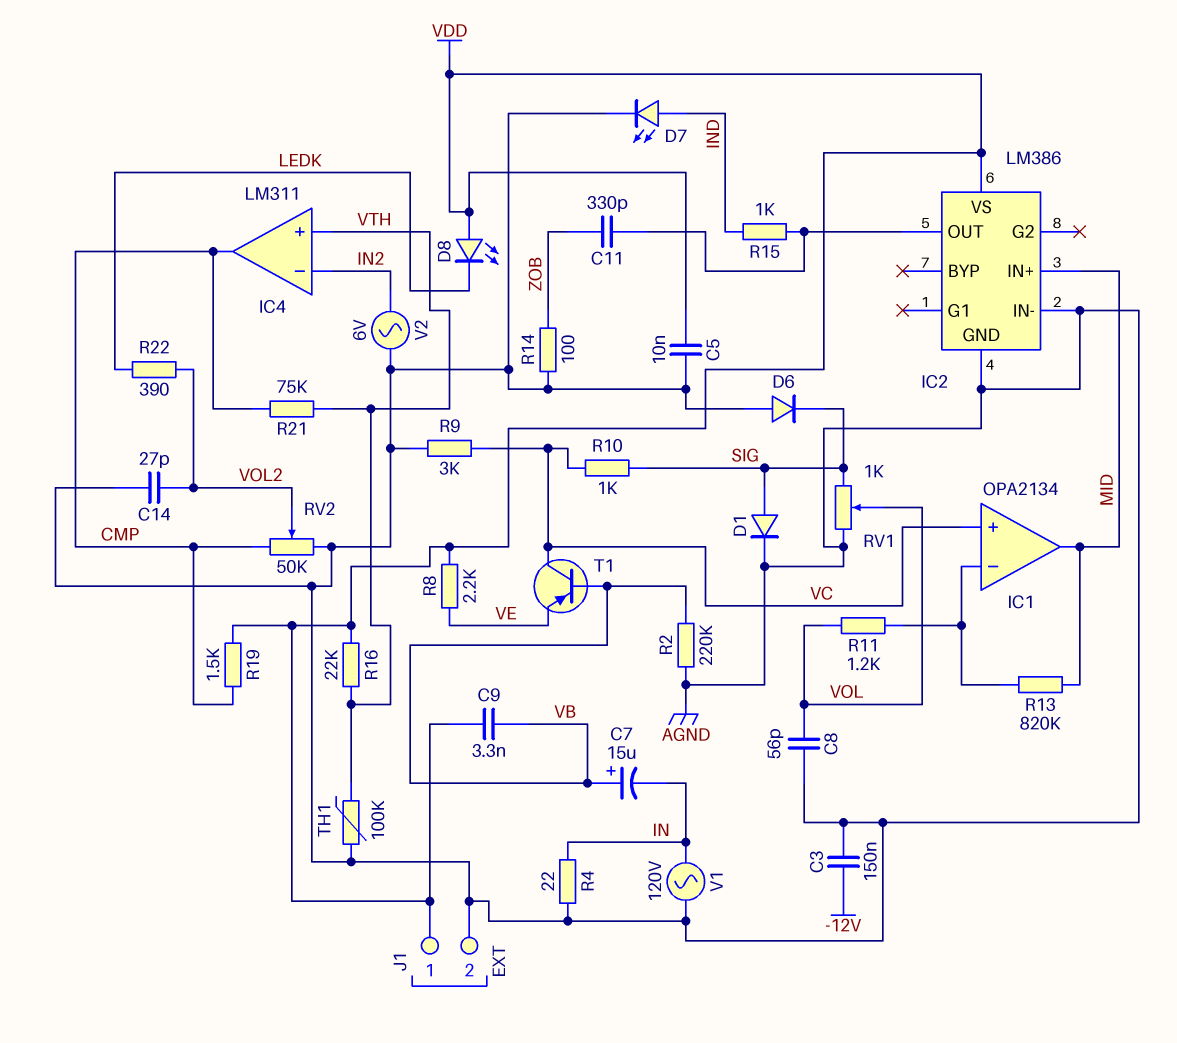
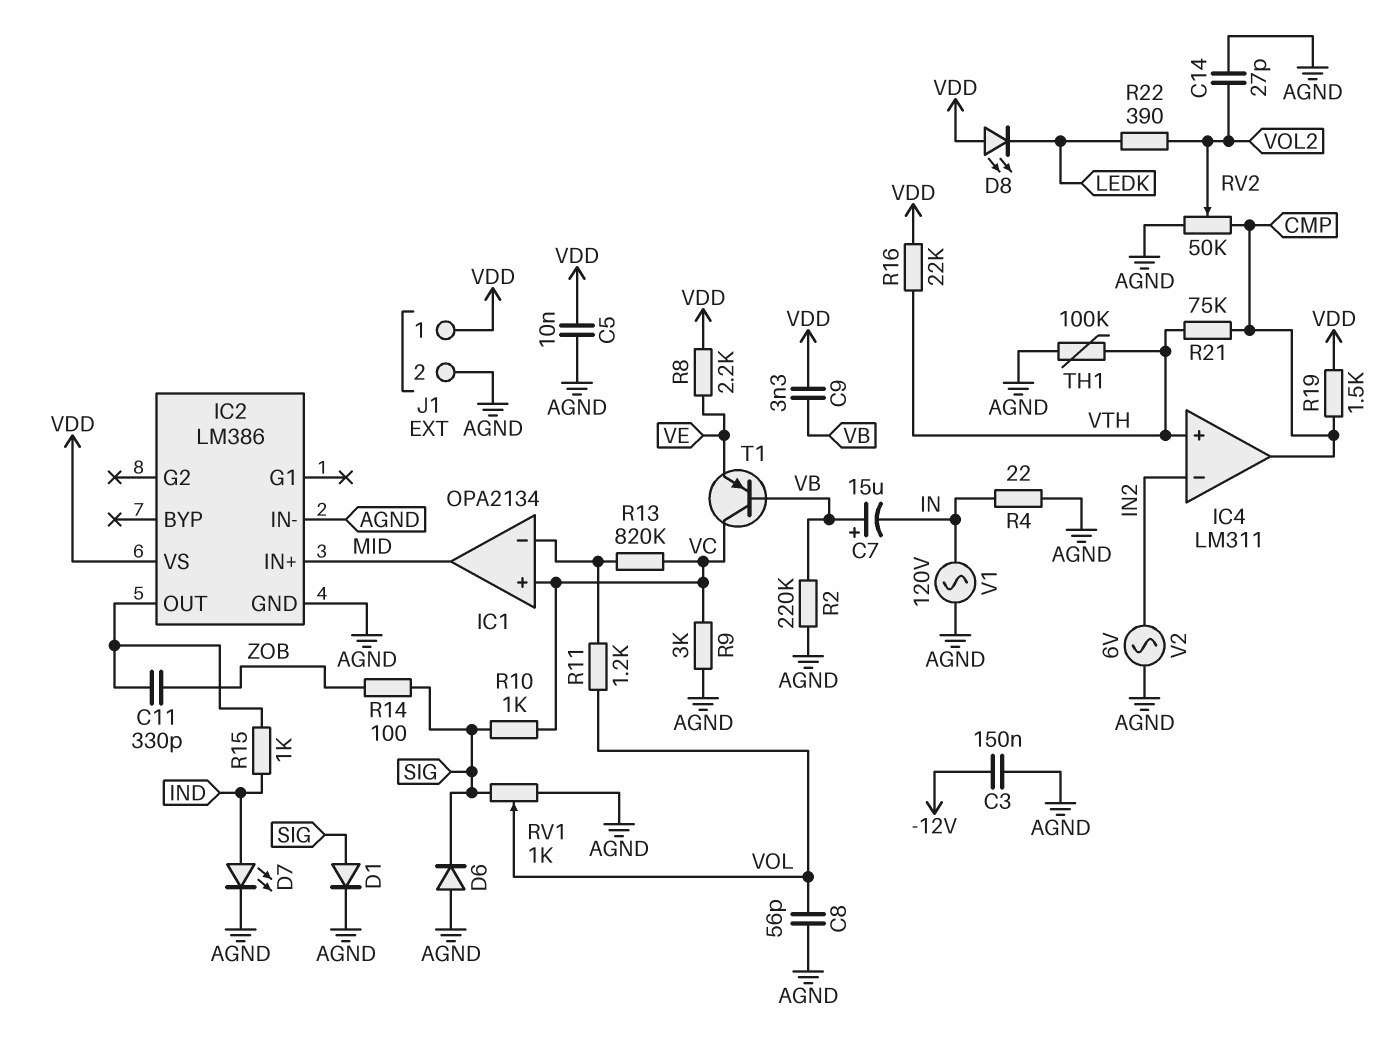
R13: 820k (IC1/in-, MID) -> 820k (IC1/in-, VC)
R14: 100 (AGND, ZOB) -> 100 (SIG, ZOB)

